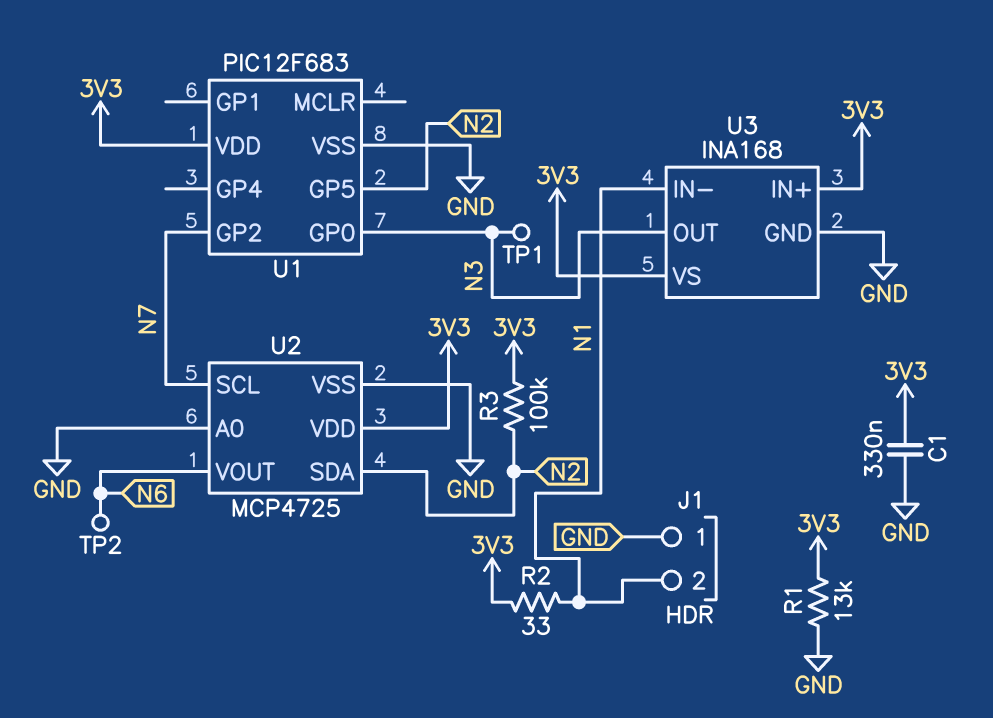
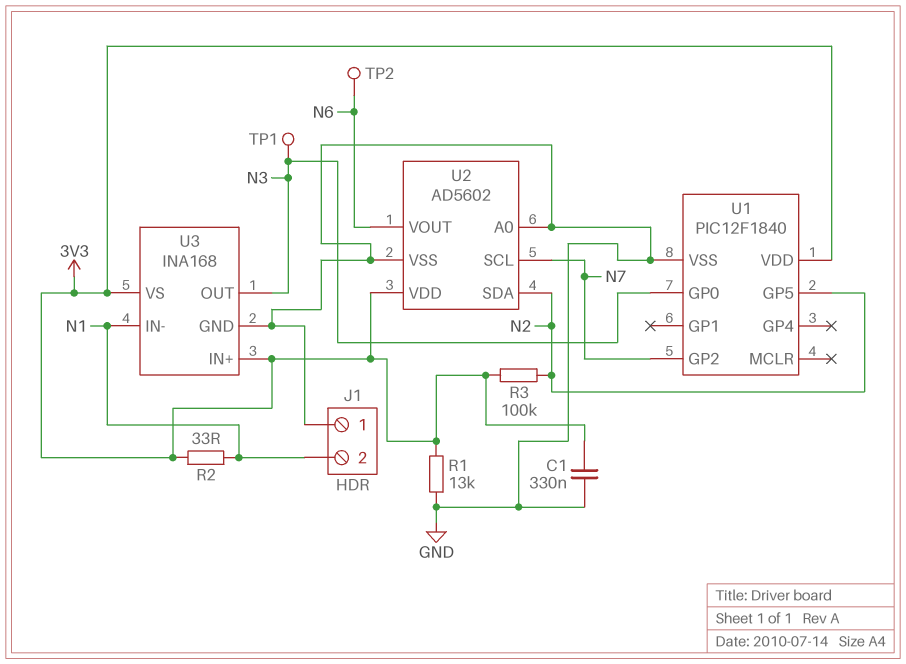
U1: PIC12F683 -> PIC12F1840
U2: MCP4725 -> AD5602

